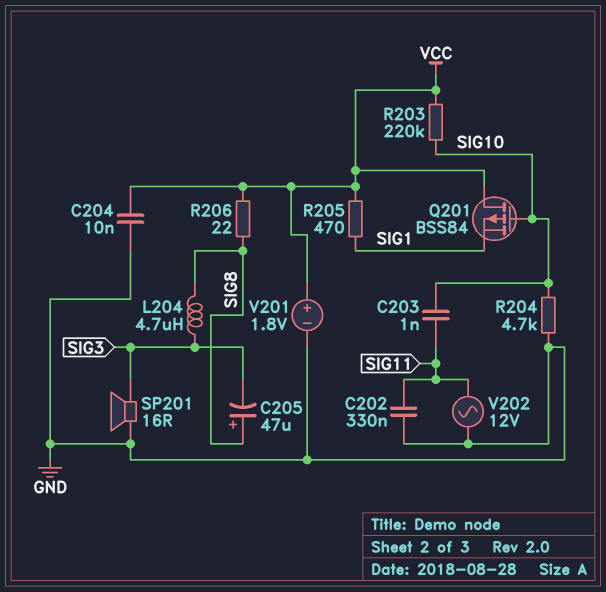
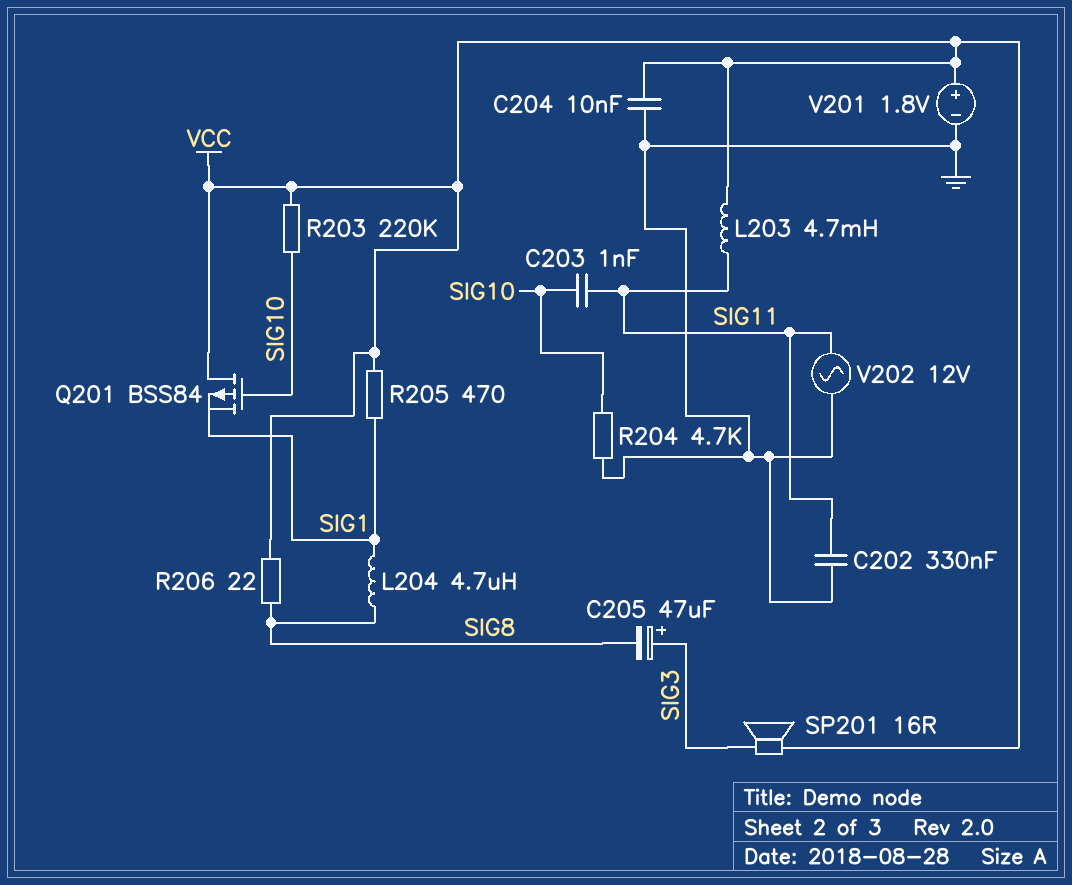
C205: 47uF (plus SIG8, minus SIG3) -> 47uF (plus SIG3, minus SIG8)
L203: none -> 4.7mH (SIG11, VCC)
L204: 4.7uH (SIG3, SIG8) -> 4.7uH (SIG1, SIG8)
SP201: speaker 16R (GND, SIG3) -> speaker 16R (SIG3, VCC)

